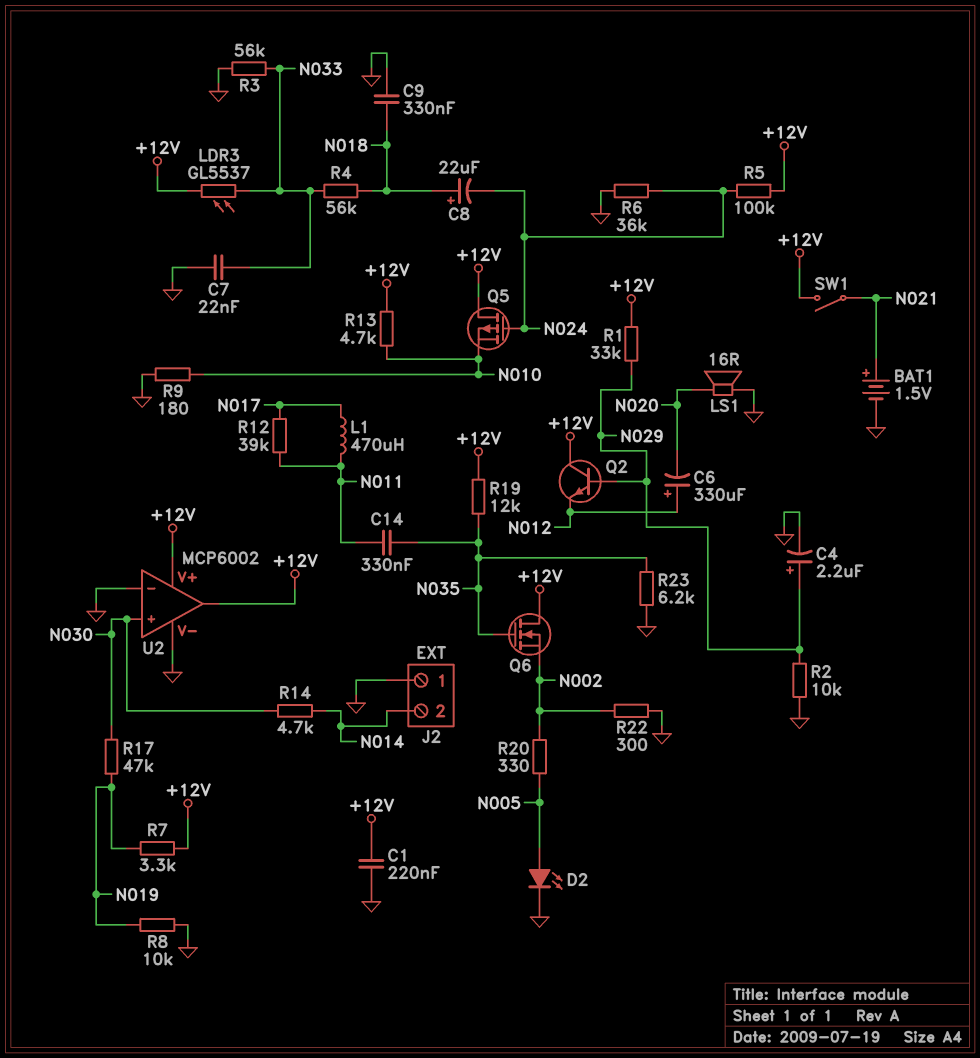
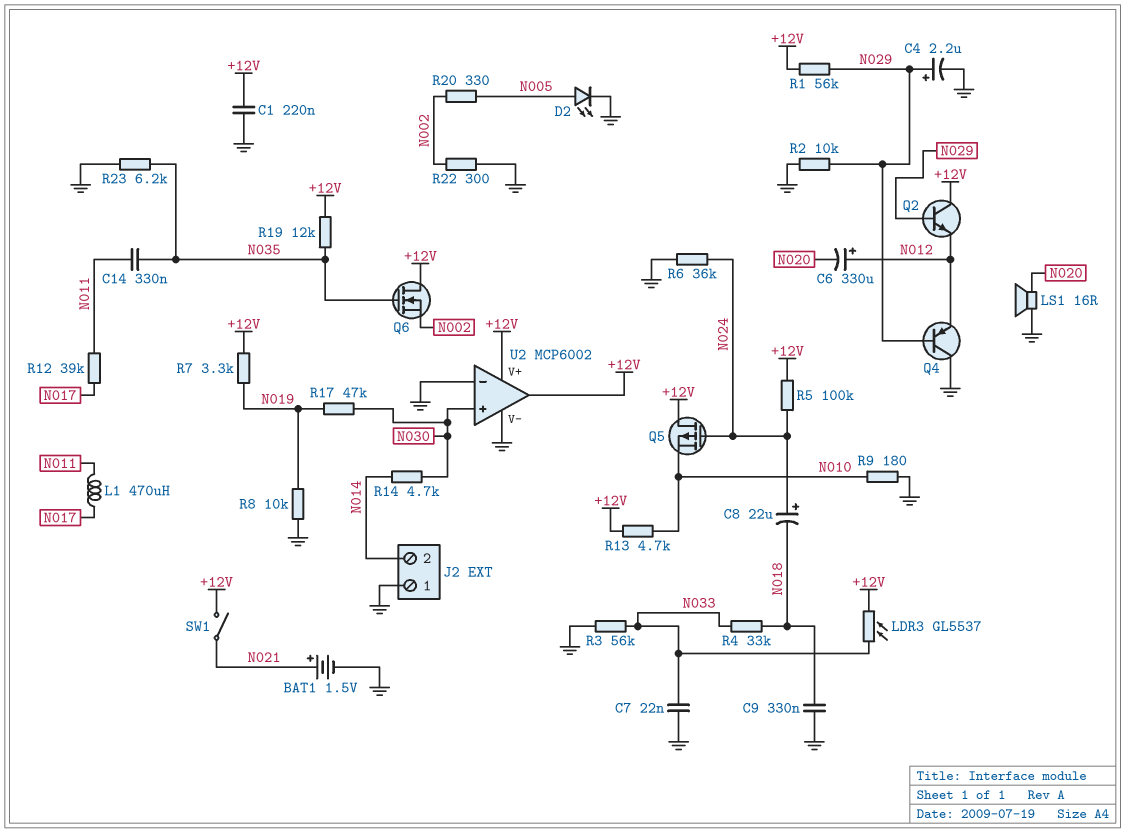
C8: 22uF (plus N018, minus N024) -> 22uF (plus N024, minus N018)
Q4: none -> PNP (B N029, C GND, E N012)
R1: 33k (+12V, N029) -> 56k (+12V, N029)
R4: 56k (N018, N033) -> 33k (N018, N033)

